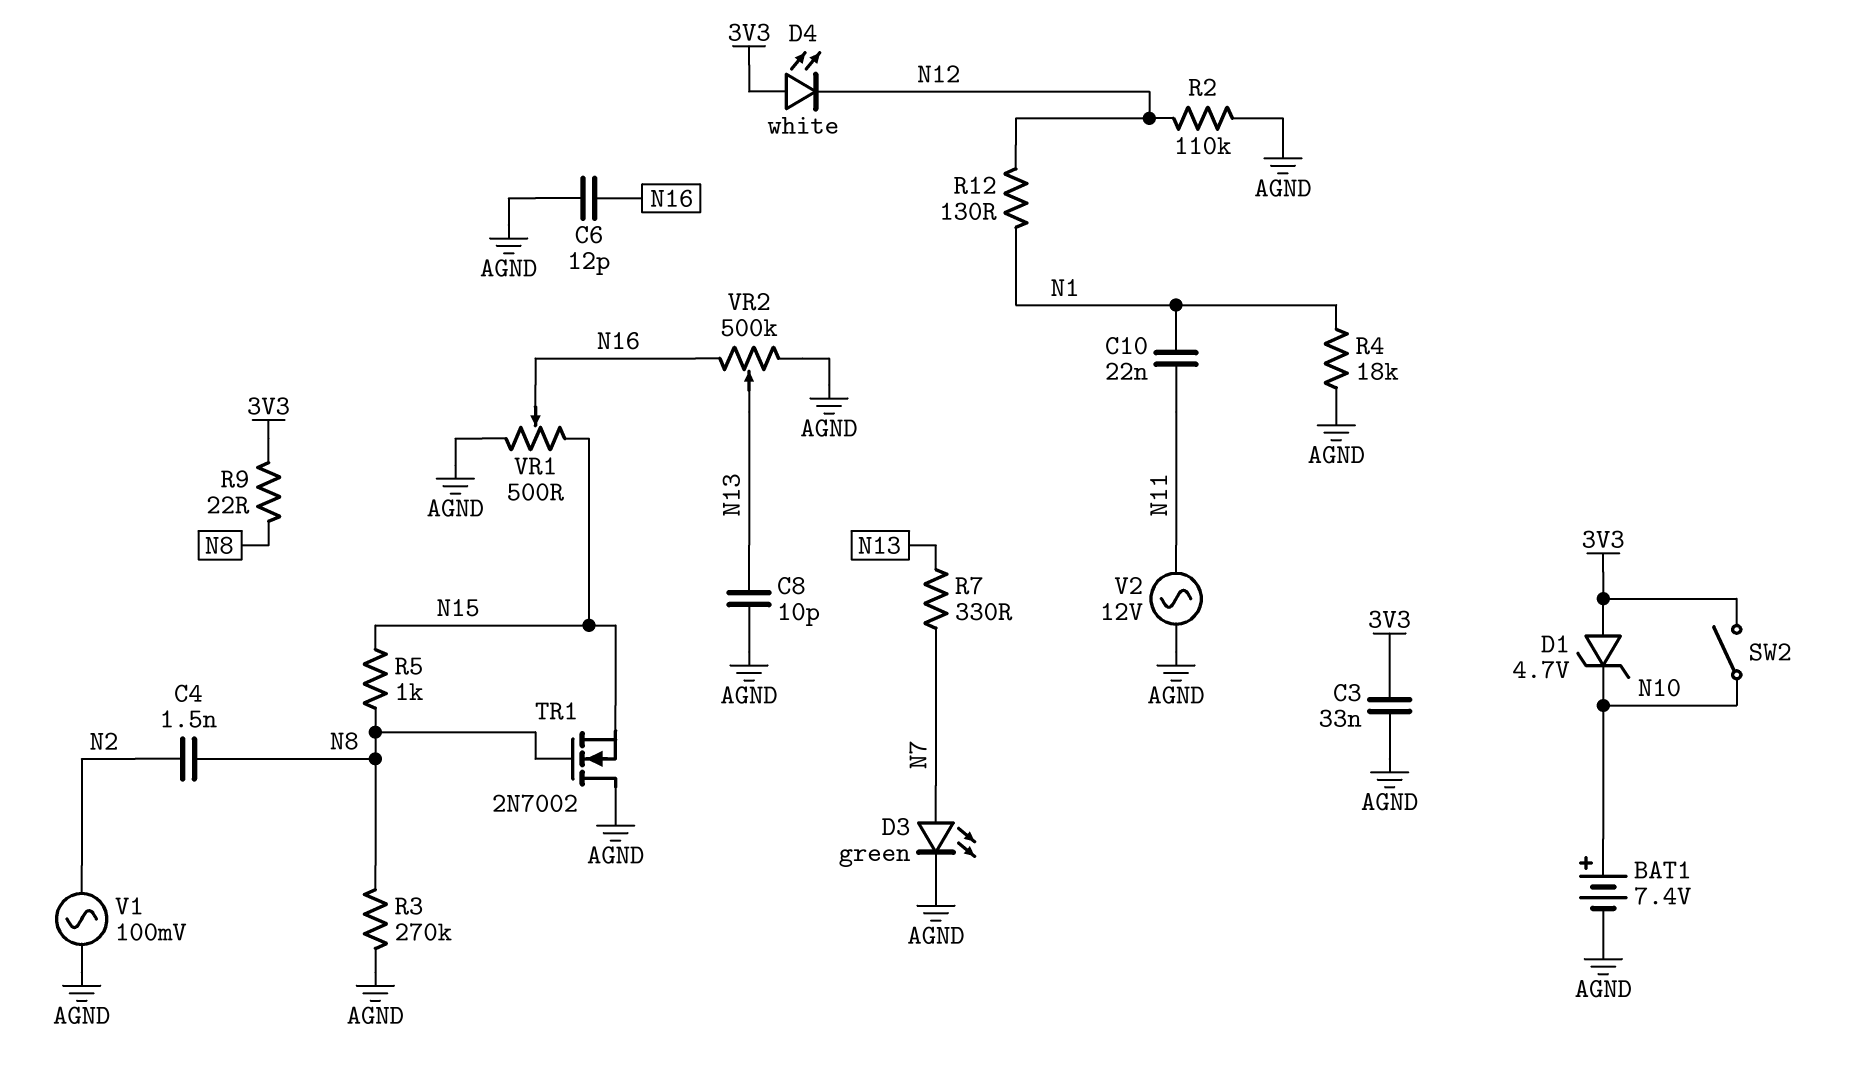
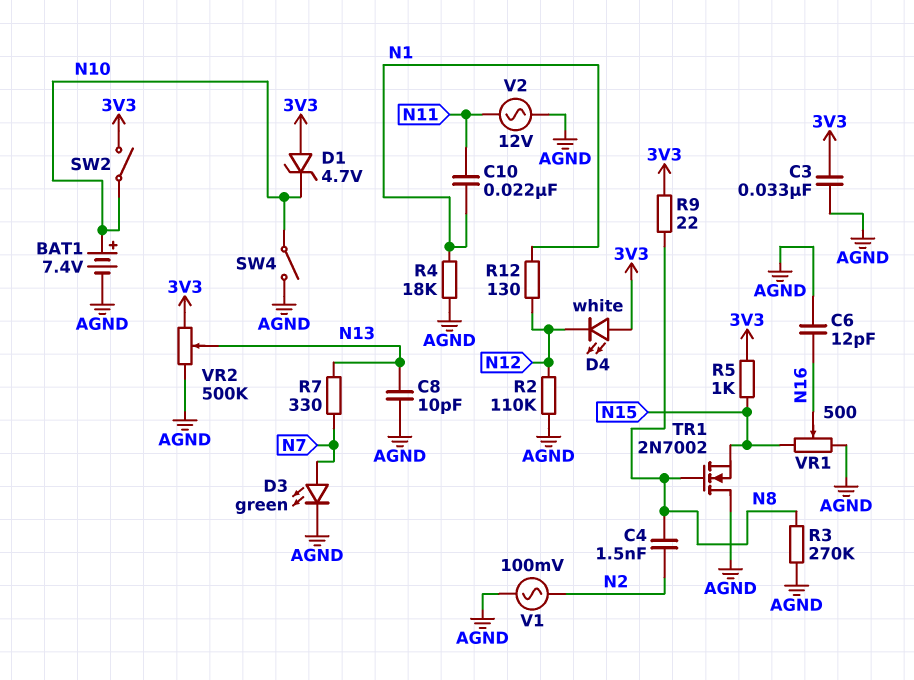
R5: 1k (N8, N15) -> 1k (3V3, N15)
SW4: none -> switch (AGND, N10)
VR2: 500k (AGND, N16, wiper N13) -> 500k (3V3, AGND, wiper N13)

